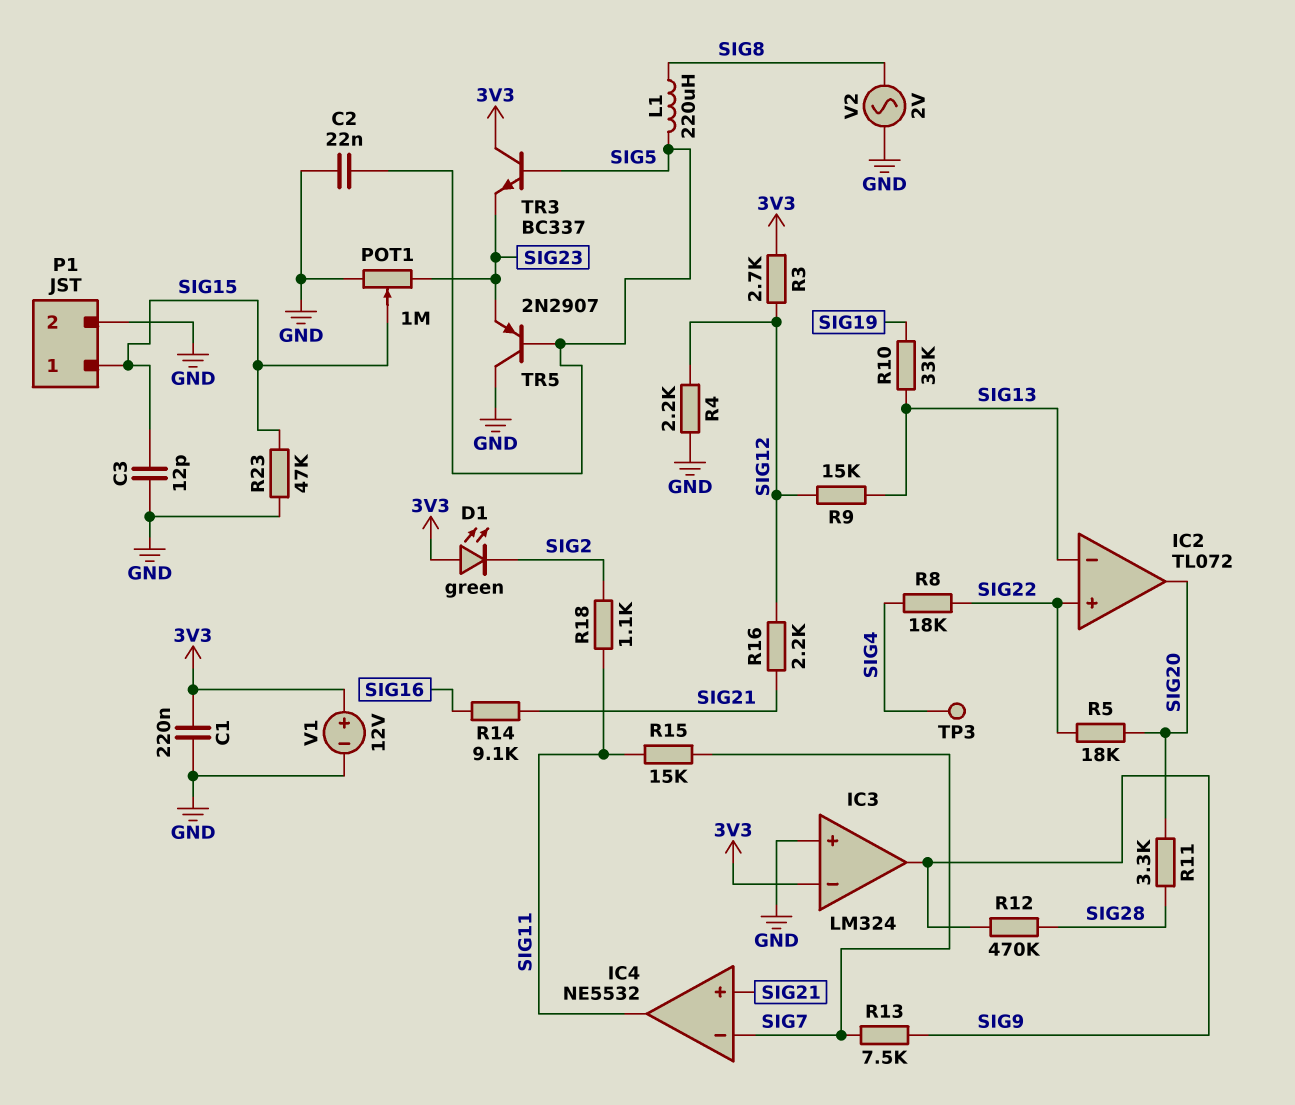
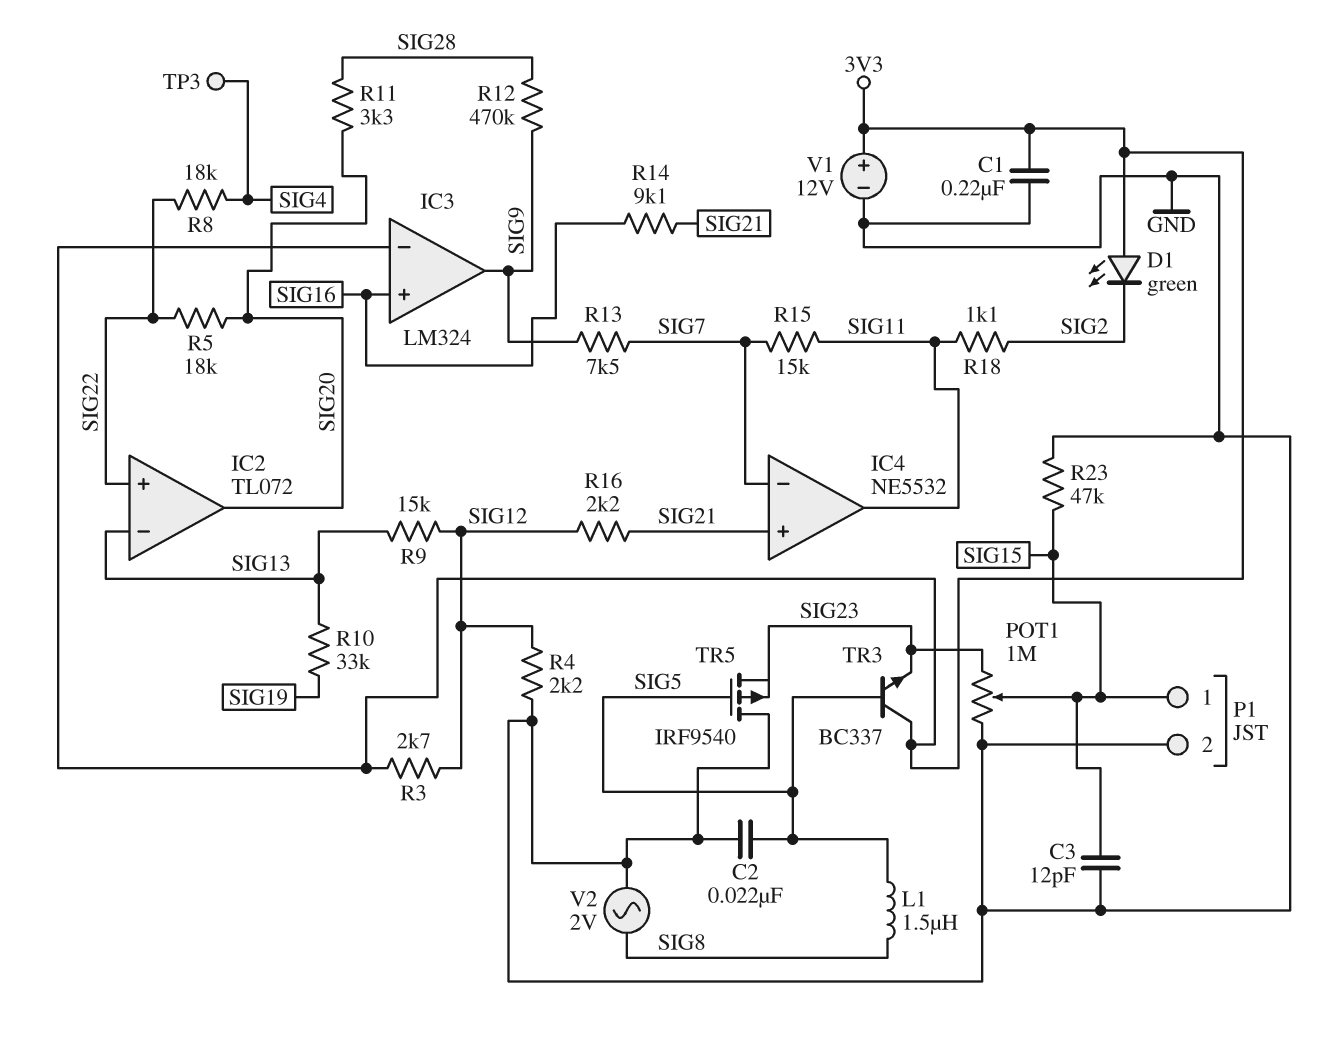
IC3 pin in+: GND -> SIG16
L1: 220uH (SIG5, SIG8) -> 1.5uH (SIG5, SIG8)
TR5: PNP 2N2907 (B SIG5, C GND, E SIG23) -> PMOS IRF9540 (G SIG5, D GND, S SIG23)

